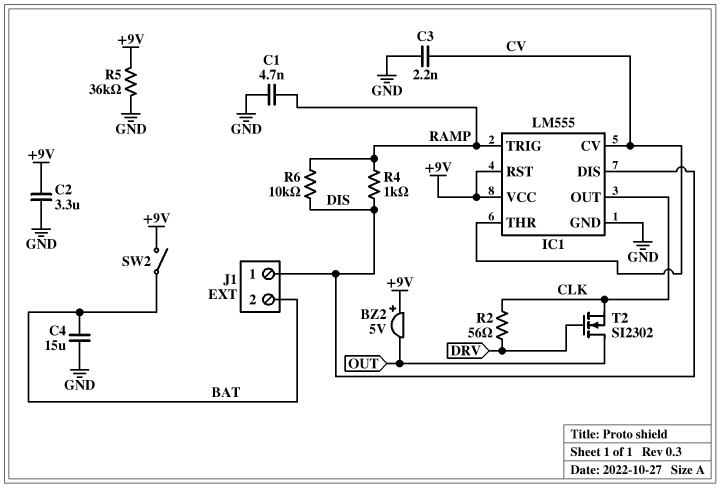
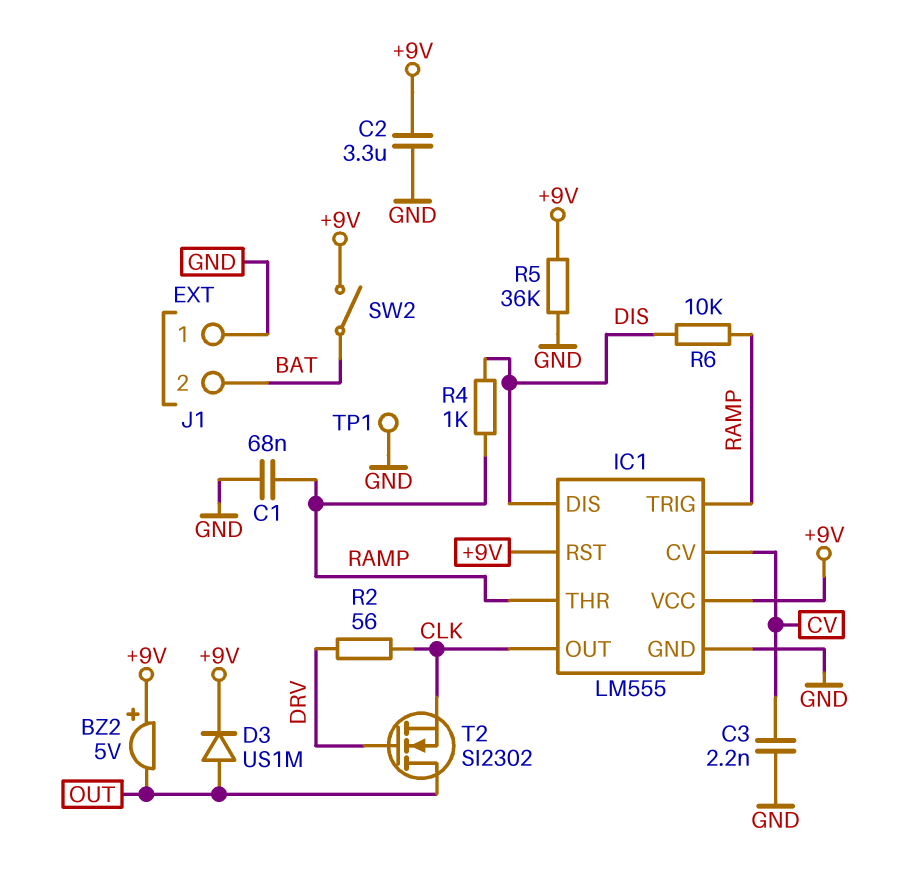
C1: 4.7nF (GND, RAMP) -> 68nF (GND, RAMP)
C4: 15uF (BAT, GND) -> none
D3: none -> diode US1M (A OUT, K +9V)
IC1 pin THR: CV -> RAMP
J1 pin 1: DIS -> GND
TP1: none -> test point (GND)

